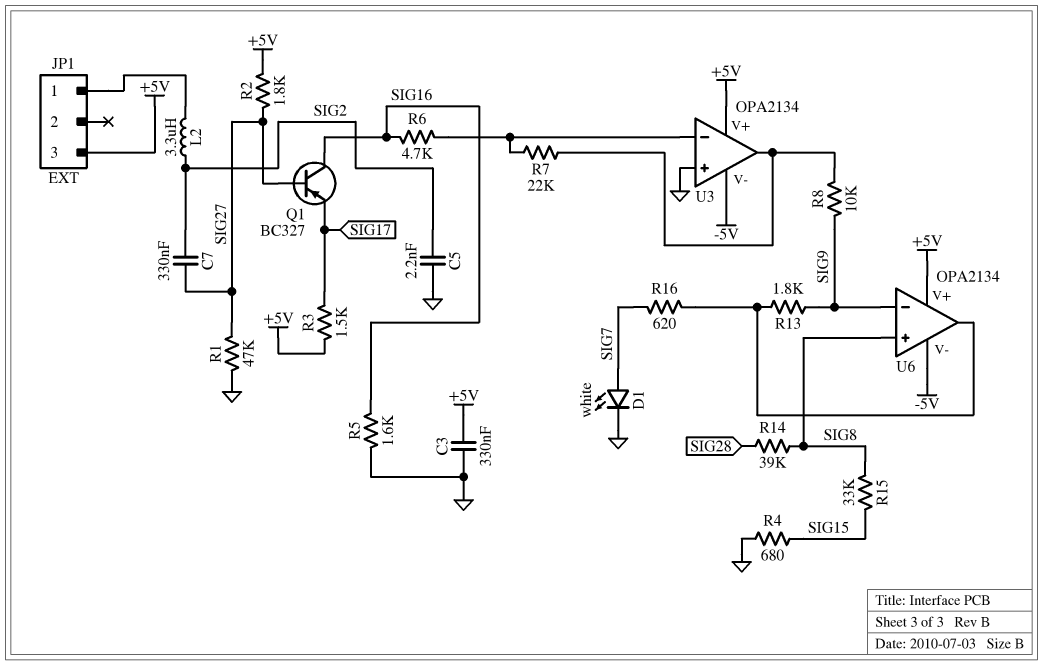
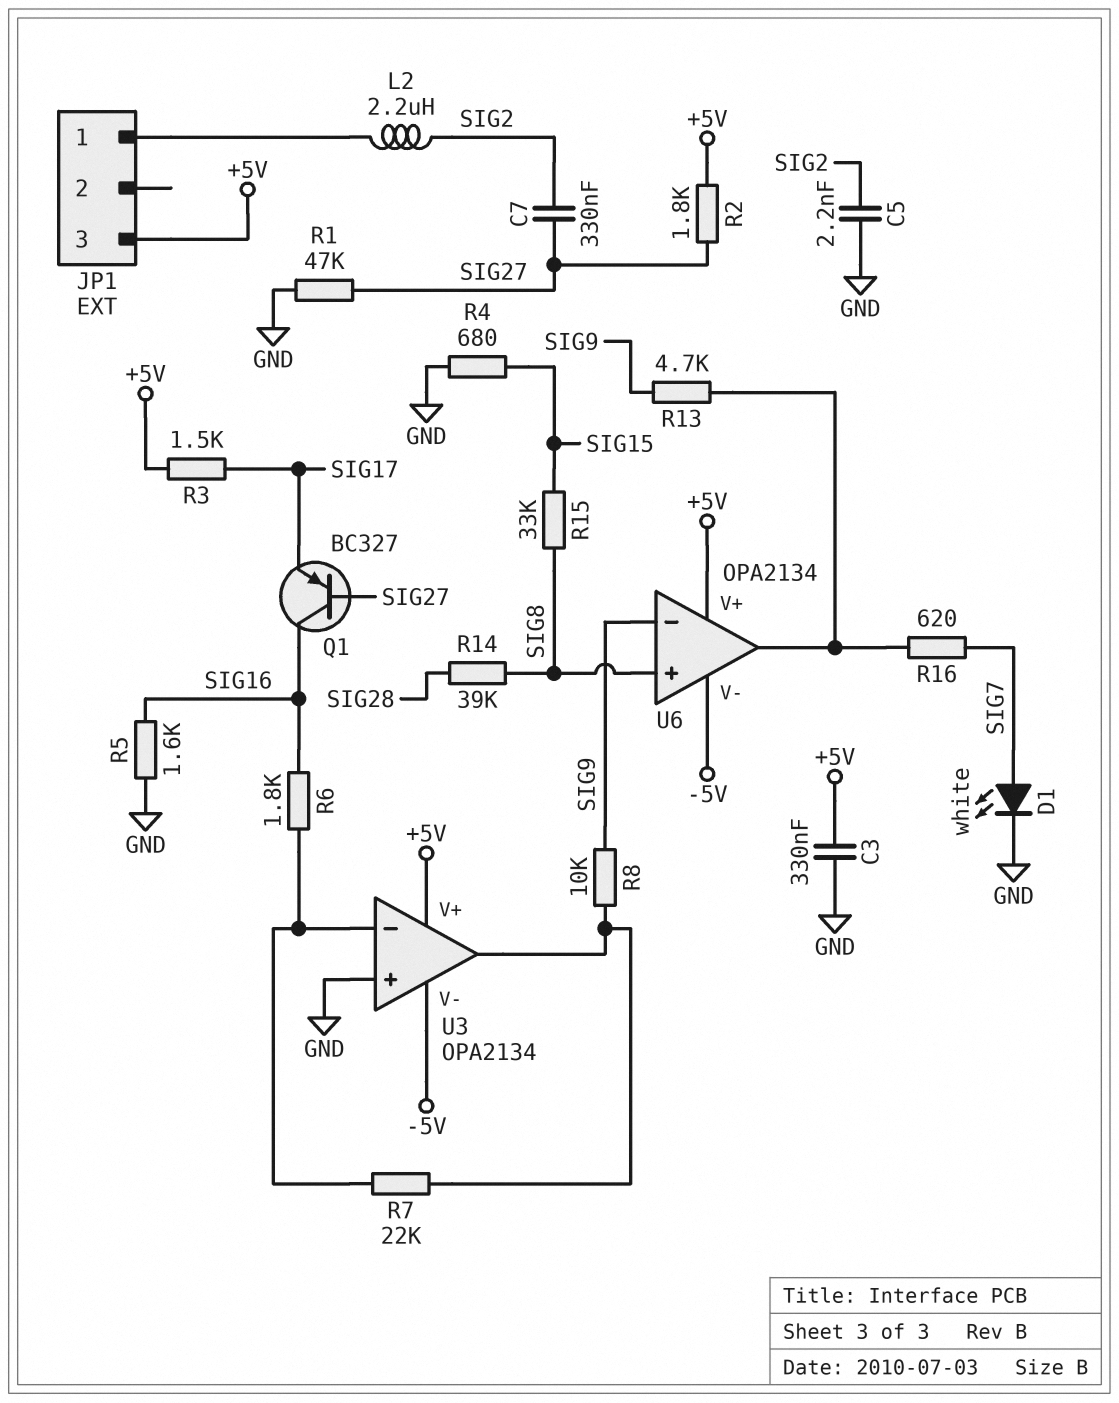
L2: 3.3uH (JP1/1, SIG2) -> 2.2uH (JP1/1, SIG2)
R6: 4.7k (SIG16, U3/in-) -> 1.8k (SIG16, U3/in-)
R13: 1.8k (SIG9, U6/out) -> 4.7k (SIG9, U6/out)

